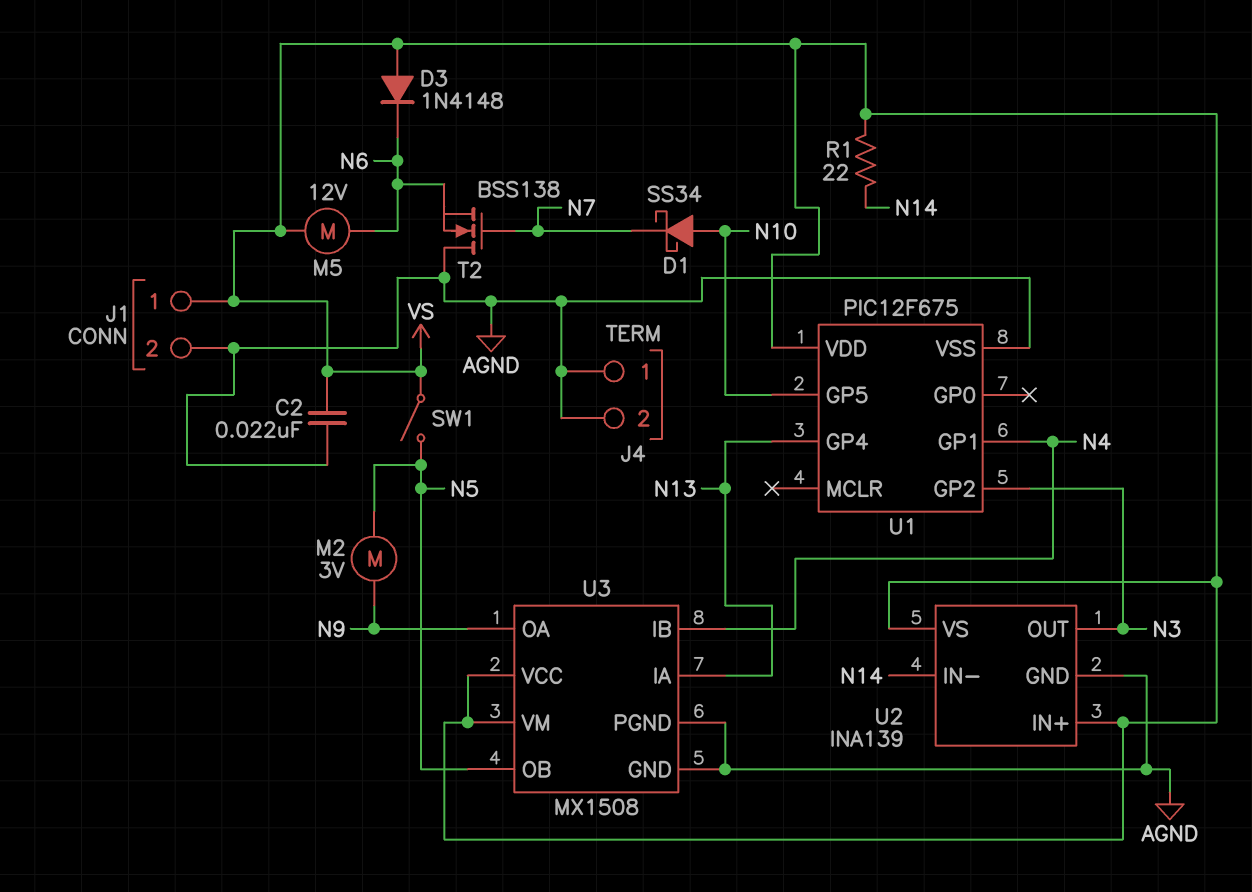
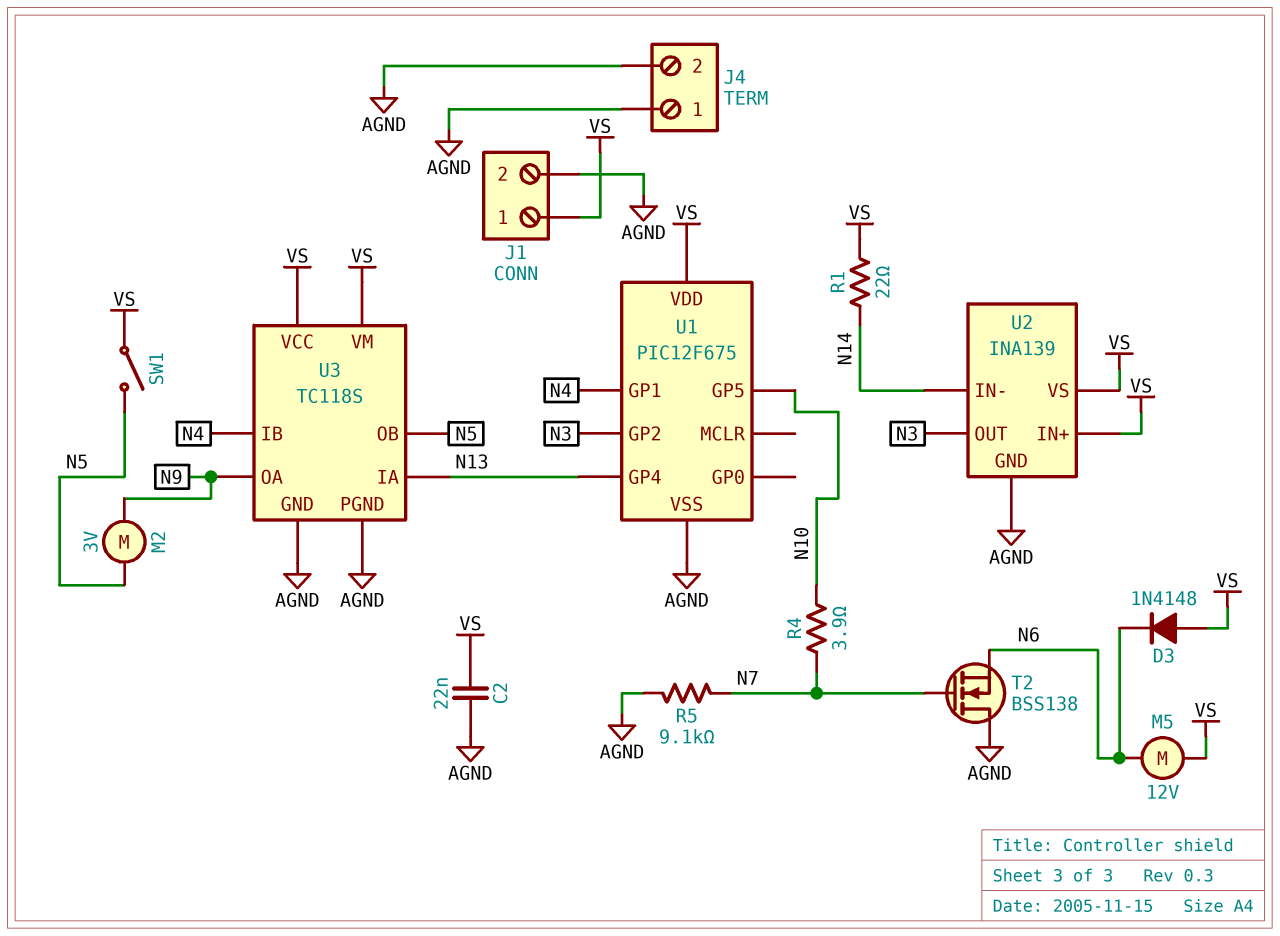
D1: schottky SS34 (A N10, K N7) -> none
R4: none -> 3.9 (N7, N10)
R5: none -> 9.1k (AGND, N7)
U3: MX1508 -> TC118S

